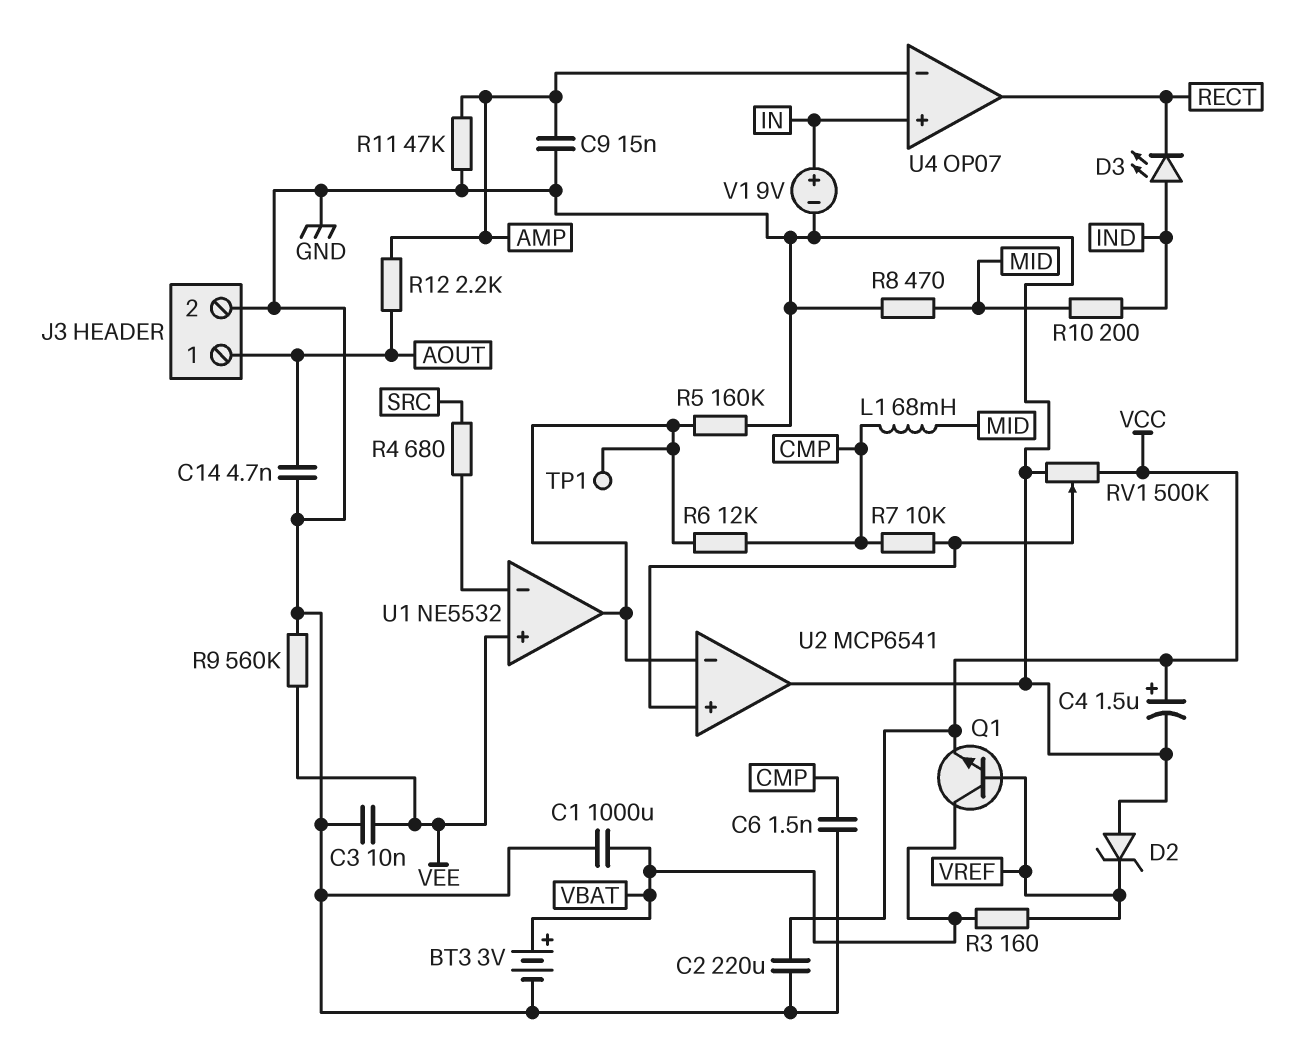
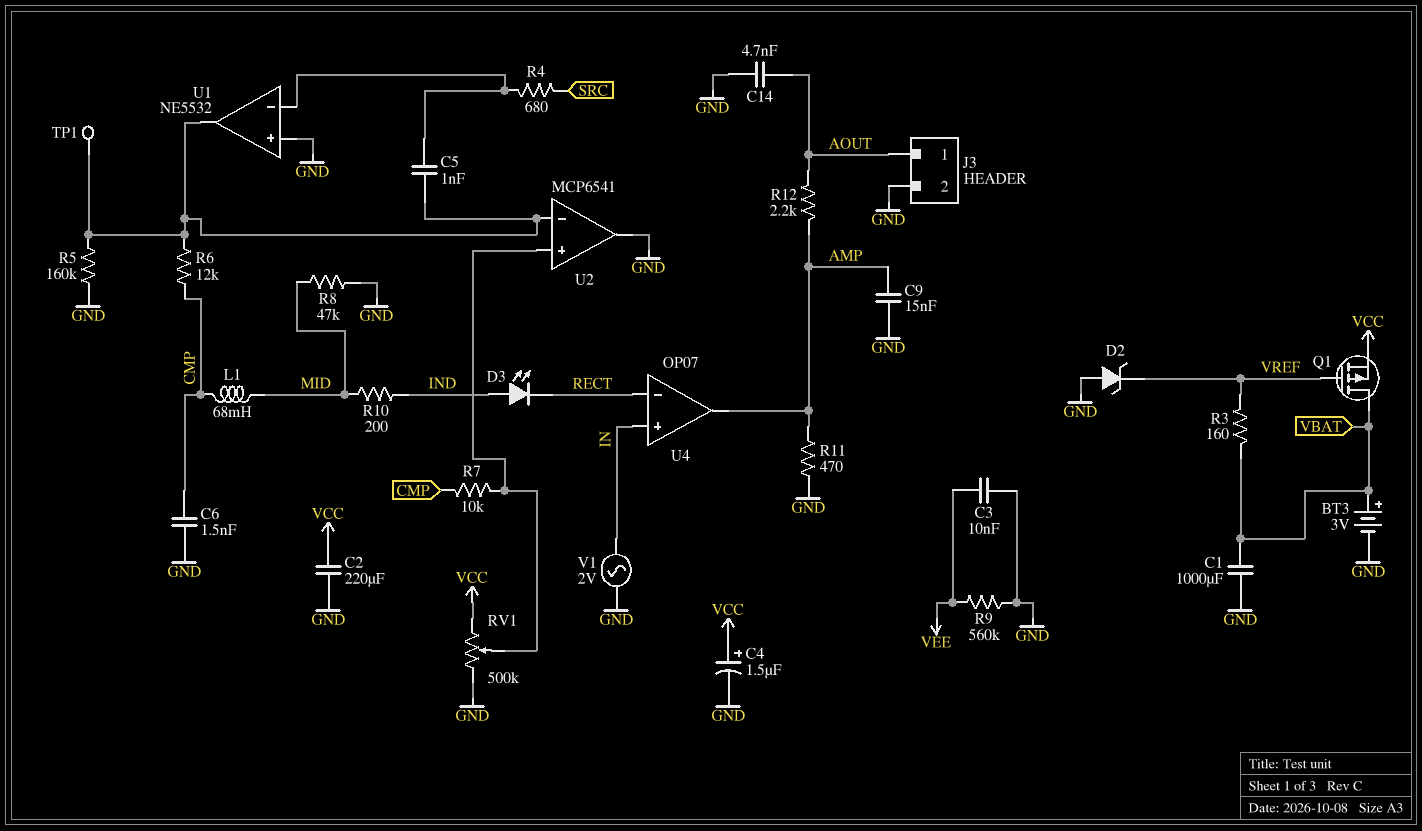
C5: none -> 1nF (U1/in-, U1/out)
Q1: NPN (B VREF, C VBAT, E VCC) -> PMOS (G VREF, D VBAT, S VCC)
R8: 470 (GND, MID) -> 47k (GND, MID)
R11: 47k (AMP, GND) -> 470 (AMP, GND)
U1 pin in+: VEE -> GND
U4 pin in-: AMP -> RECT
U4 pin out: RECT -> AMP
V1: 9V (plus IN, minus GND) -> AC 2V (GND, IN)

